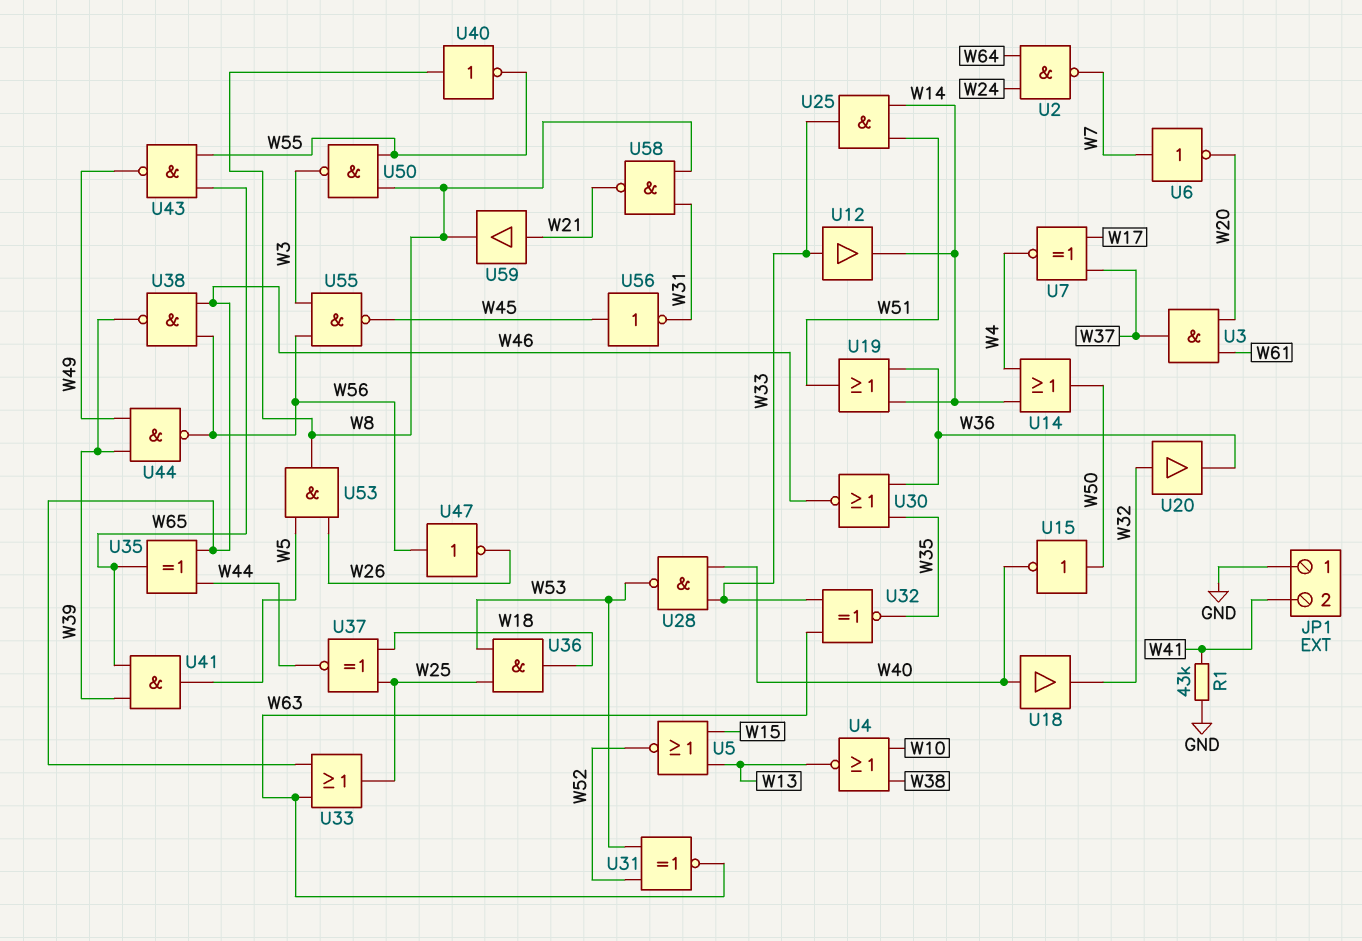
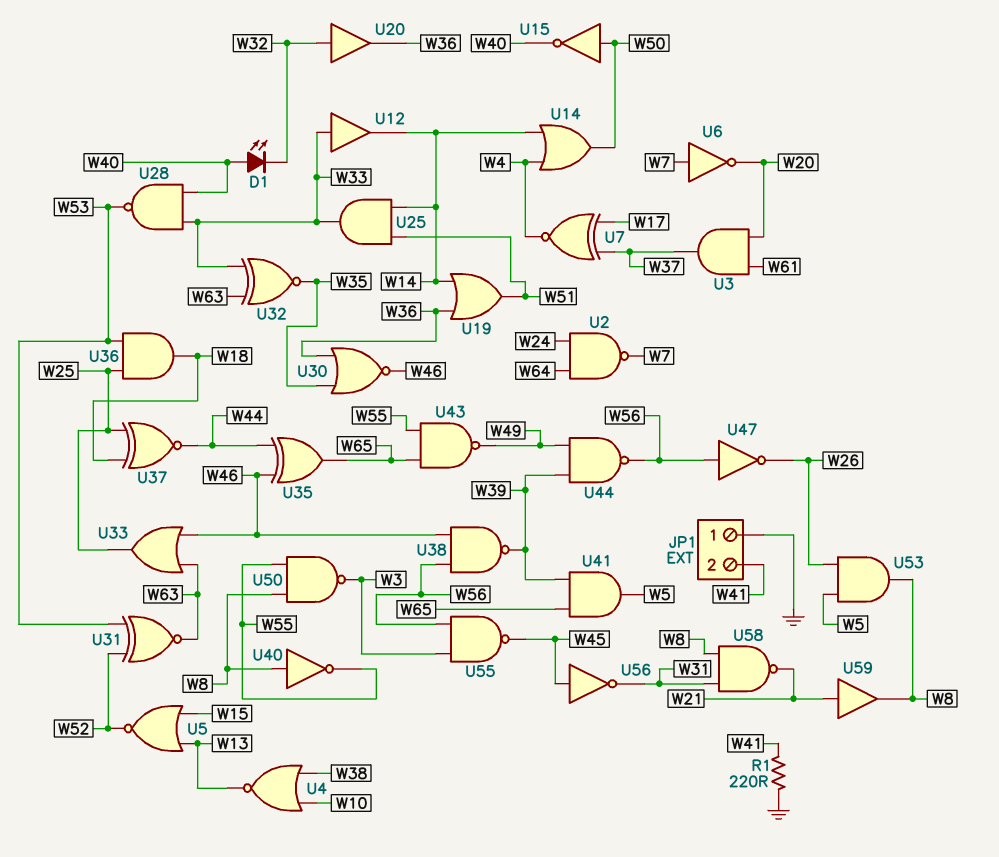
D1: none -> LED (A W40, K W32)
R1: 43k (GND, W41) -> 220 (GND, W41)
U18: buffer (in W40, out W32) -> none

